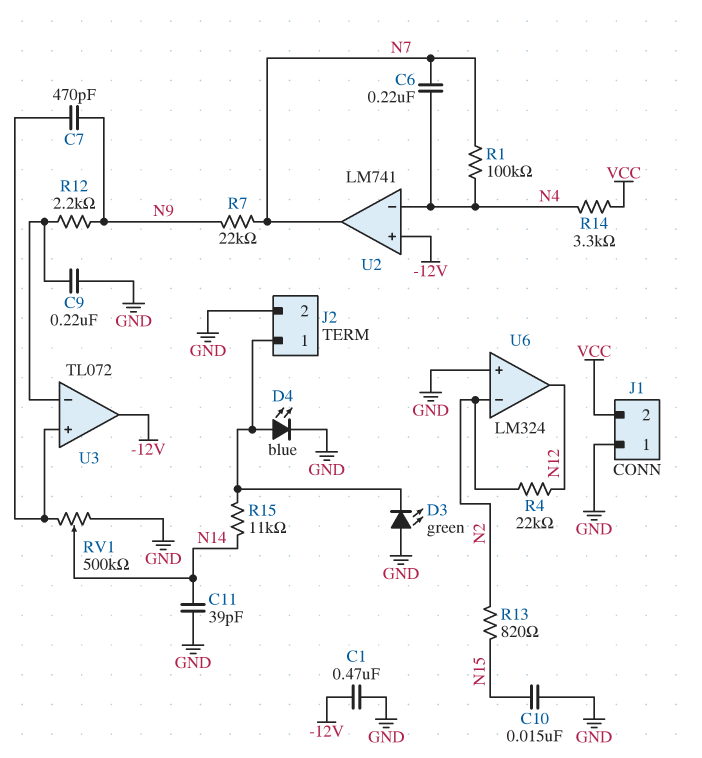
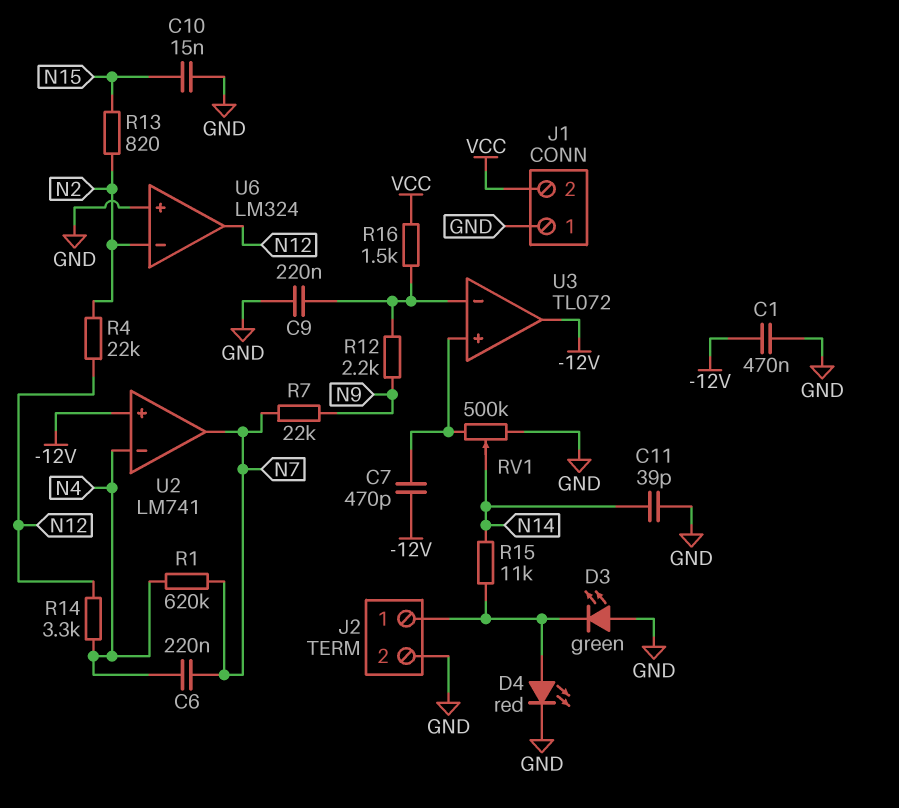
C7: 470pF (N9, U3/in+) -> 470pF (-12V, U3/in+)
D4: LED blue (A J2/1, K GND) -> LED red (A J2/1, K GND)
R1: 100k (N4, N7) -> 620k (N4, N7)
R14: 3.3k (N4, VCC) -> 3.3k (N4, N12)
R16: none -> 1.5k (U3/in-, VCC)

